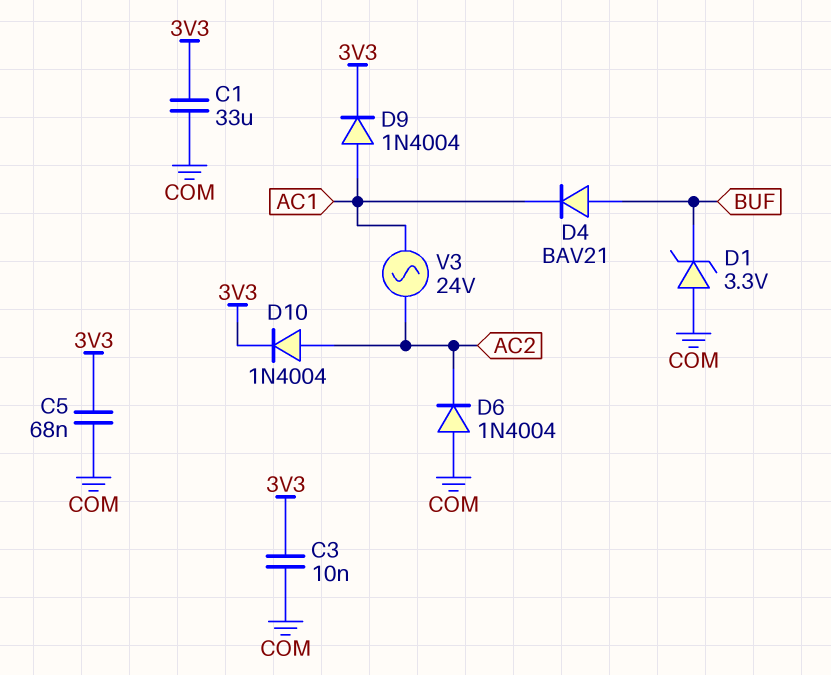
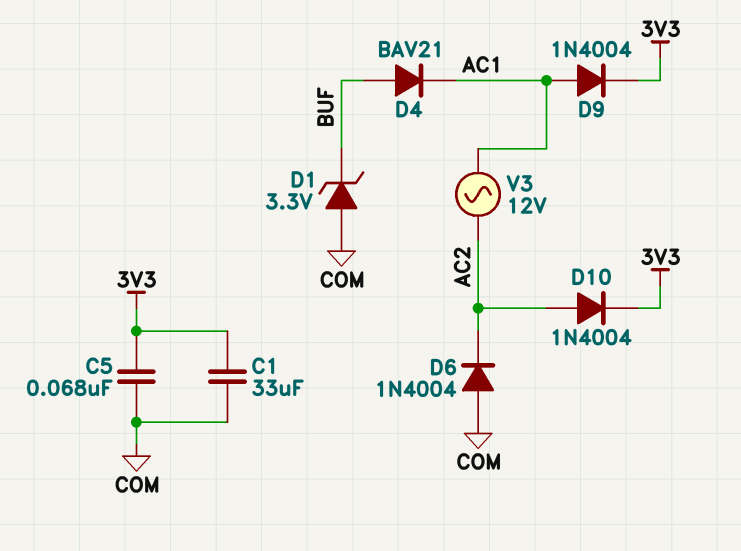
C3: 10nF (3V3, COM) -> none
V3: AC 24V (AC1, AC2) -> AC 12V (AC1, AC2)

